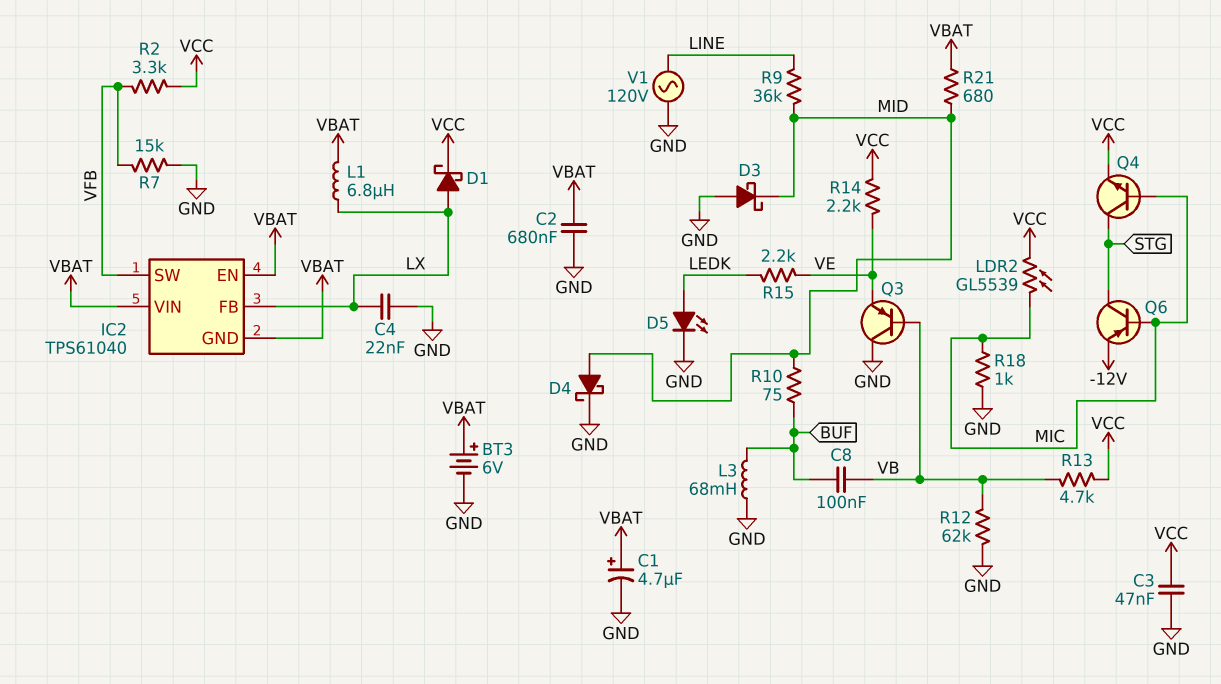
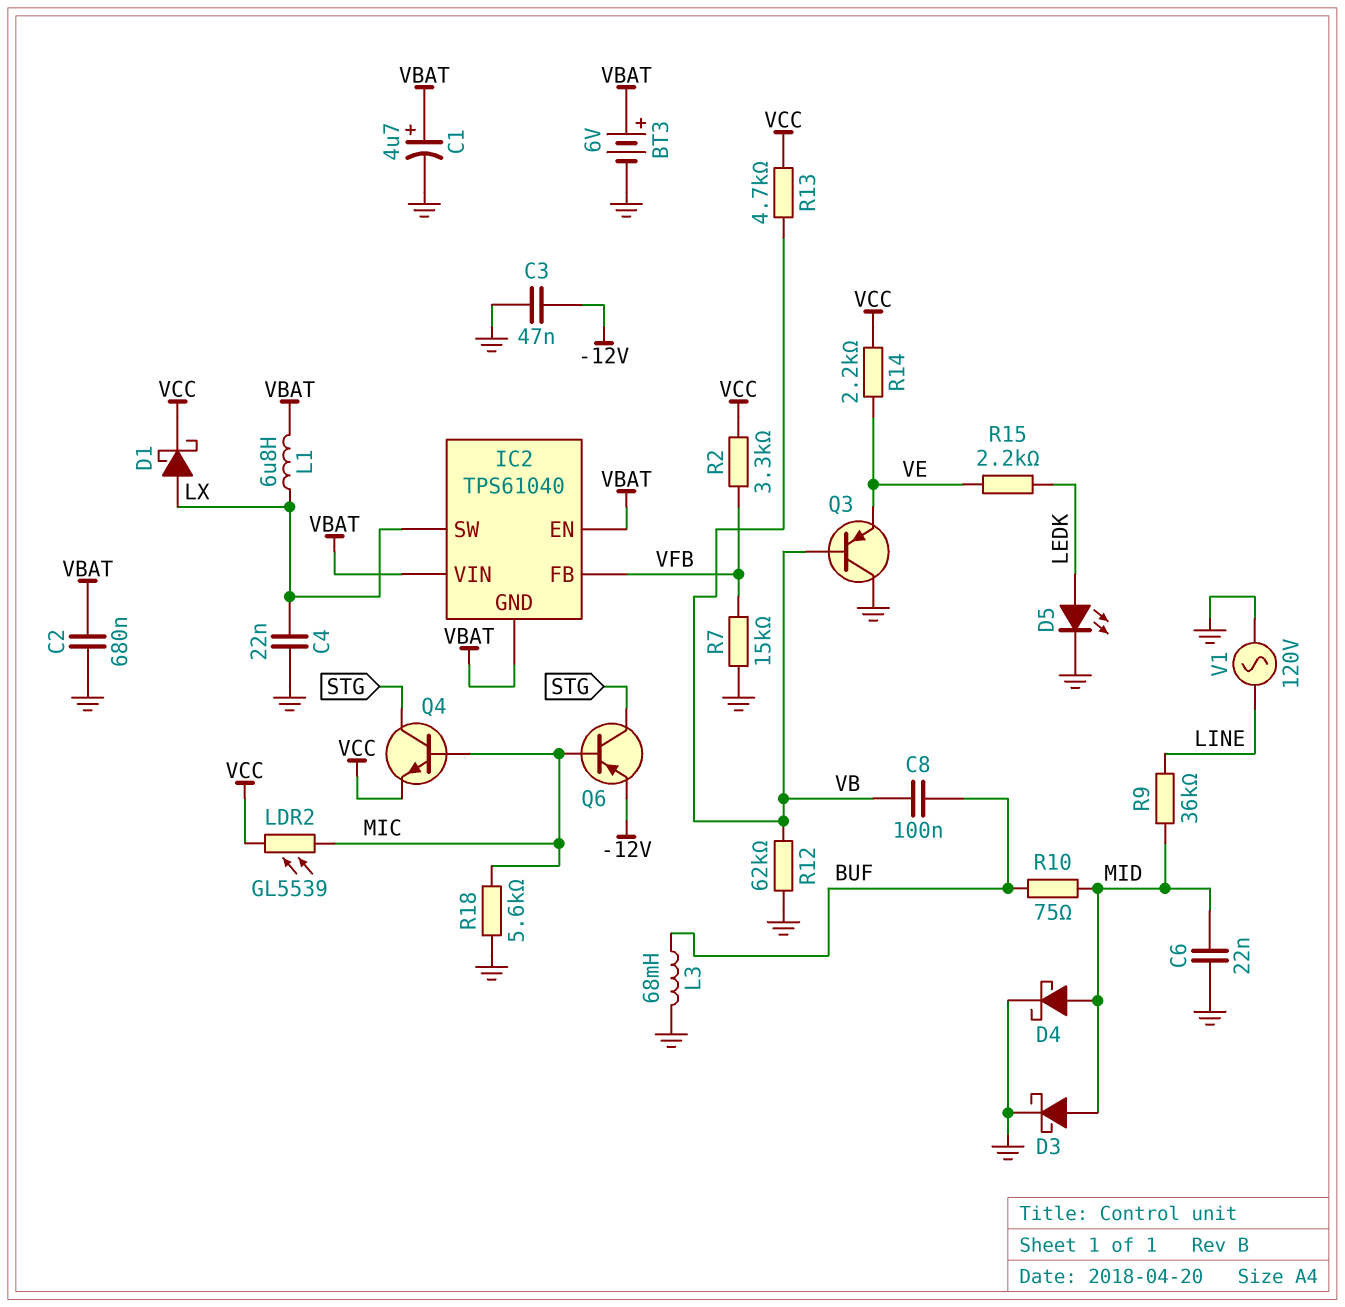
C3: 47nF (GND, VCC) -> 47nF (-12V, GND)
C6: none -> 22nF (GND, MID)
D3: schottky (A GND, K MID) -> schottky (A MID, K GND)
IC2 pin FB: LX -> VFB
IC2 pin SW: VFB -> LX
R18: 1k (GND, MIC) -> 5.6k (GND, MIC)
R21: 680 (MID, VBAT) -> none

